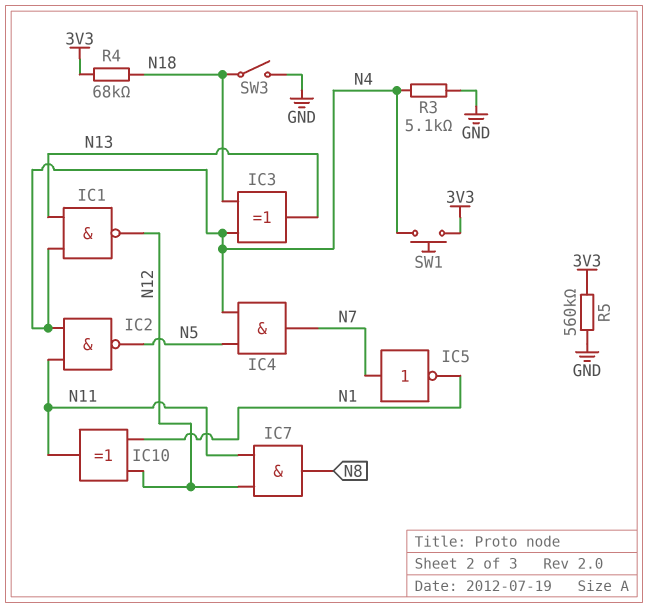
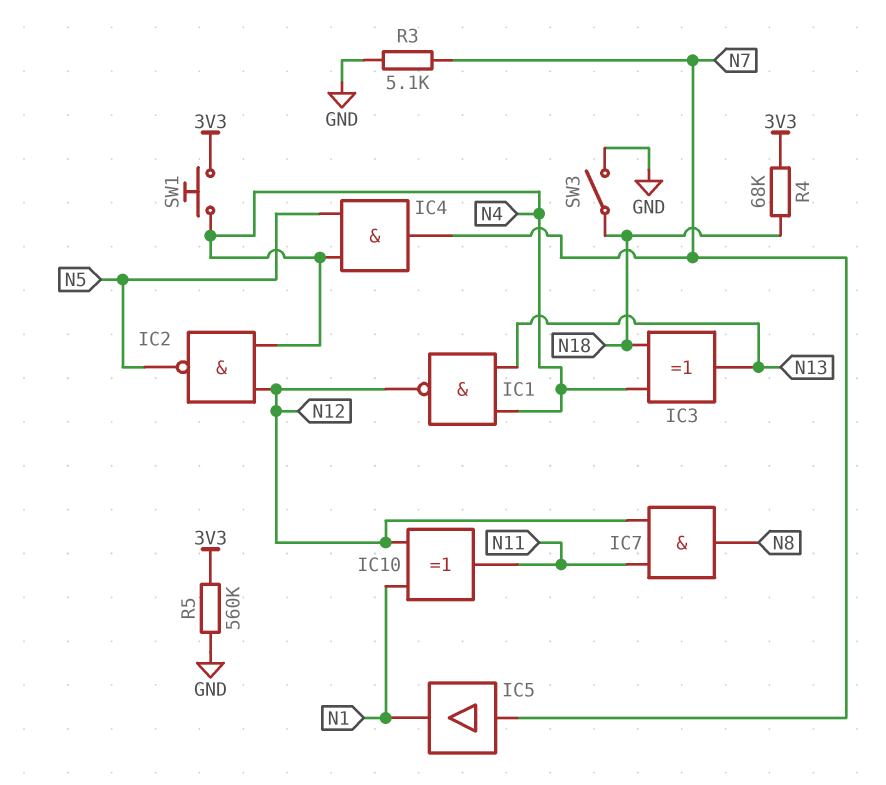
IC2: NAND (in N4, in N11, out N5) -> NAND (in N4, in N12, out N5)
IC5: NOT (in N7, out N1) -> buffer (in N7, out N1)
R3: 5.1k (GND, N4) -> 5.1k (GND, N7)

